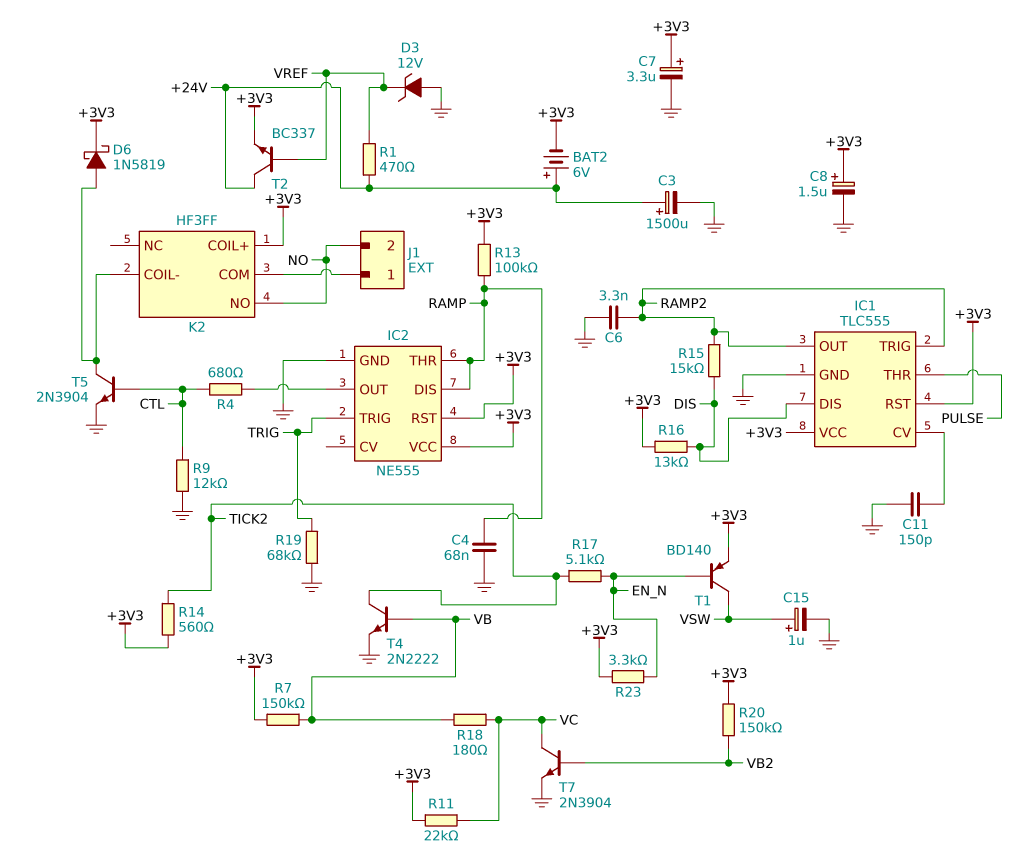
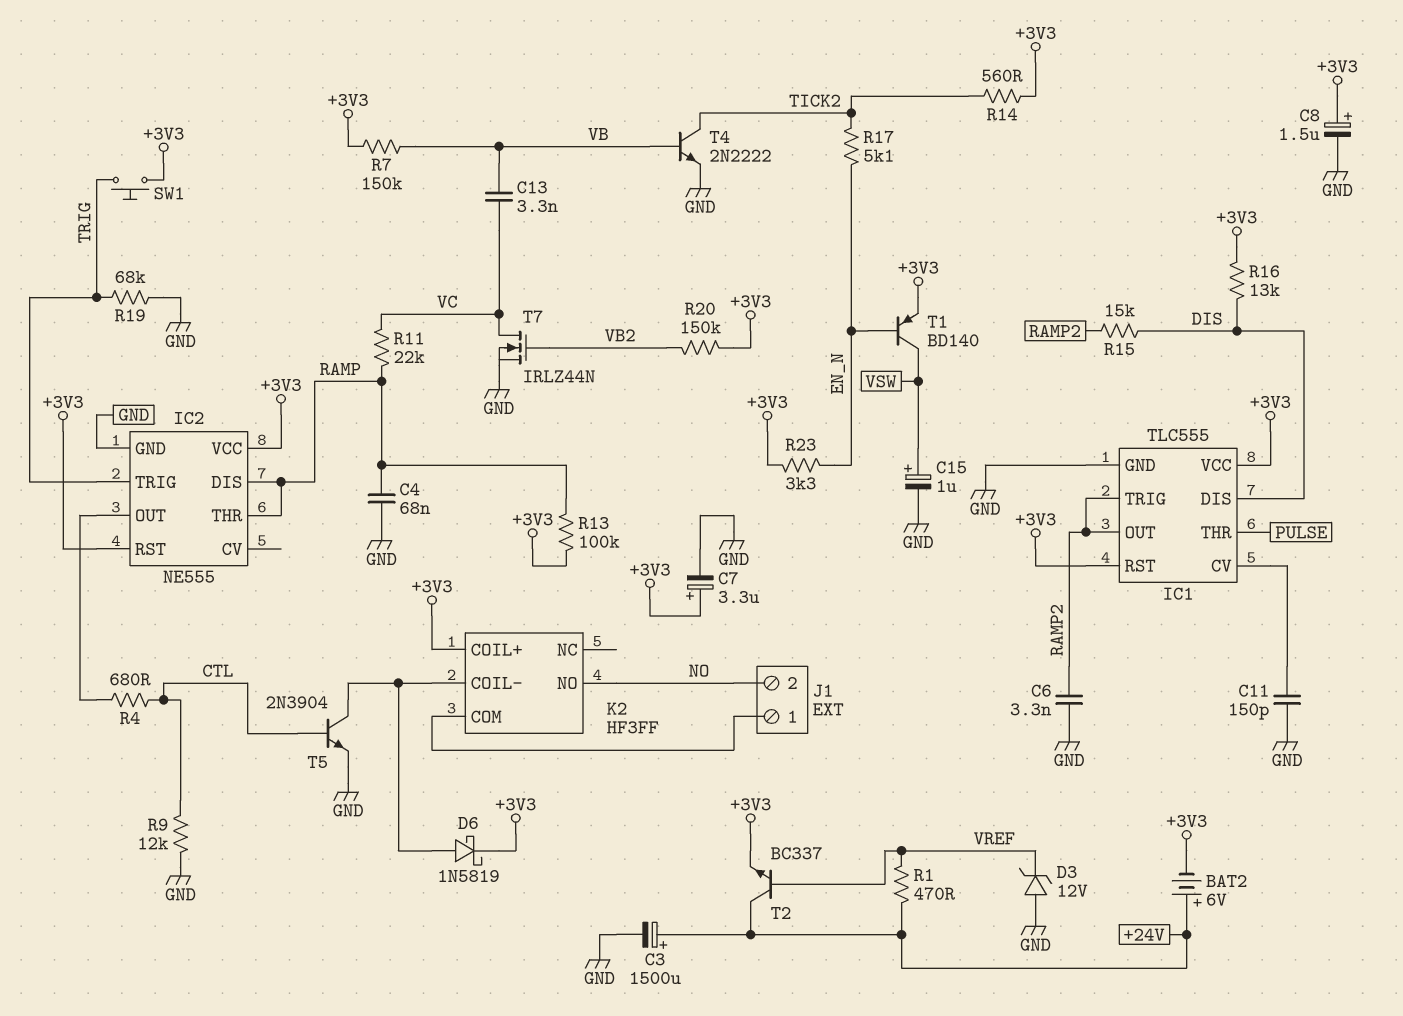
C13: none -> 3.3nF (VB, VC)
R11: 22k (+3V3, VC) -> 22k (RAMP, VC)
R18: 180 (VB, VC) -> none
SW1: none -> button (+3V3, TRIG)
T7: NPN 2N3904 (B VB2, C VC, E GND) -> NMOS IRLZ44N (G VB2, D VC, S GND)

